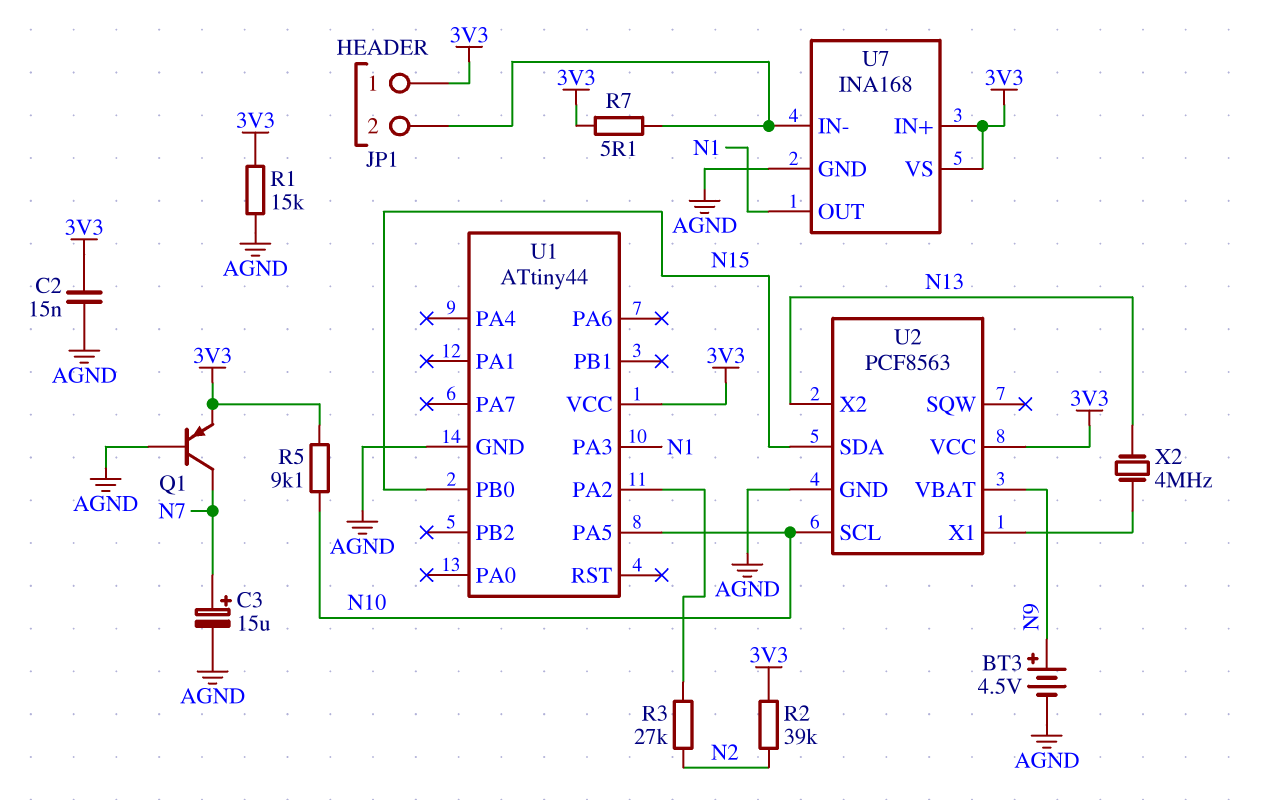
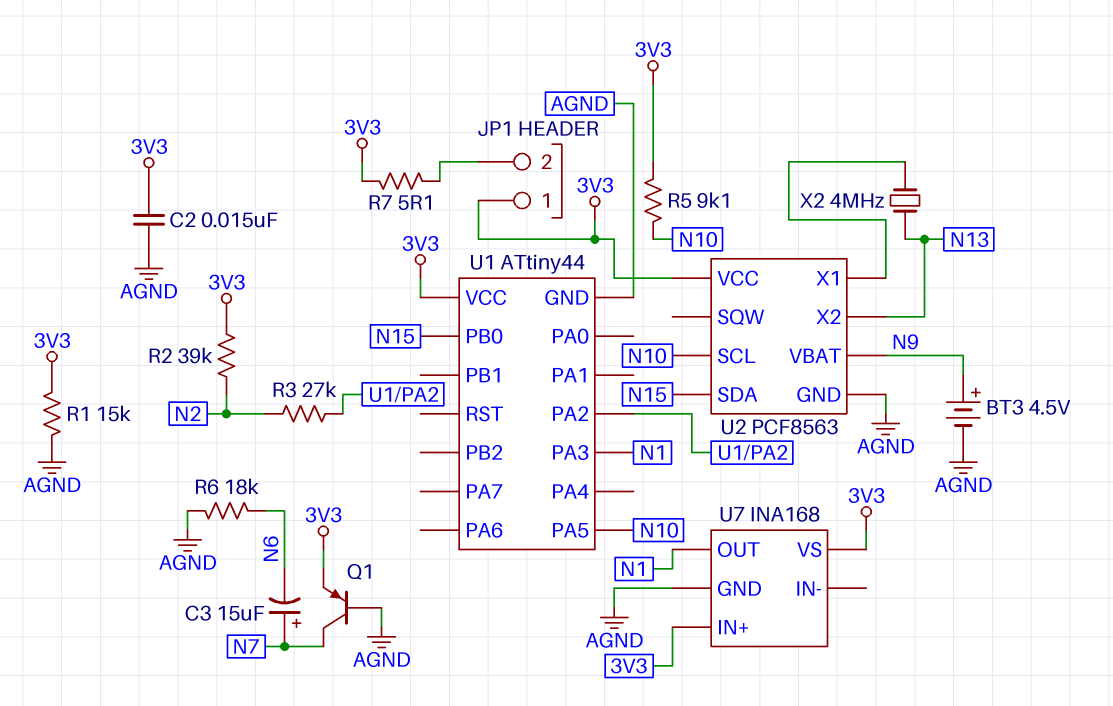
C3: 15uF (plus N7, minus AGND) -> 15uF (plus N7, minus N6)
R6: none -> 18k (AGND, N6)
U7 pin IN-: JP1/2 -> none

